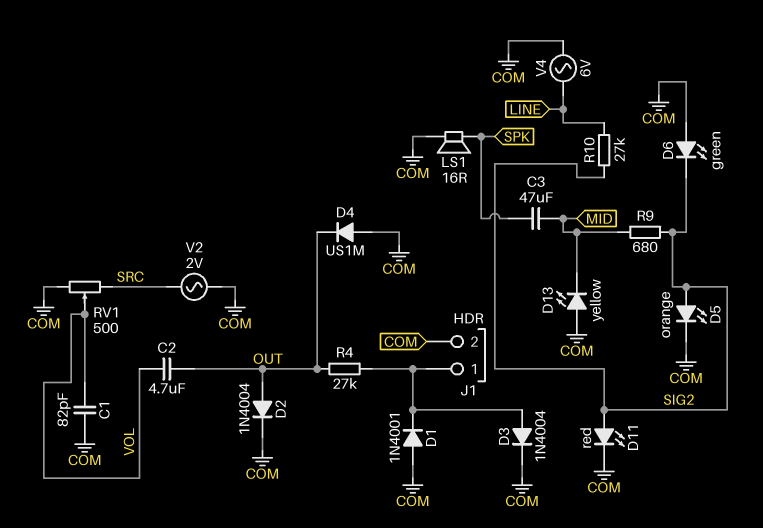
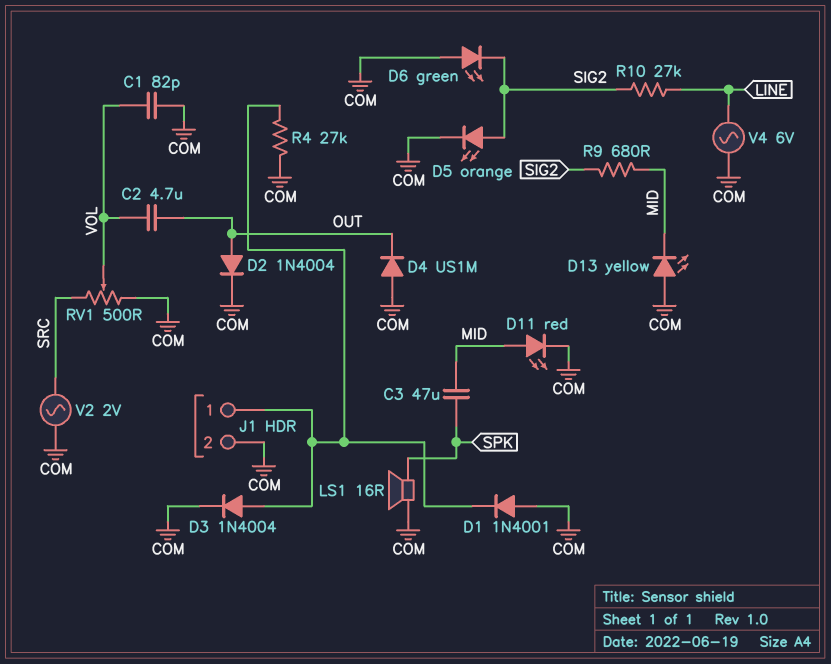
D11: LED red (A SIG2, K COM) -> LED red (A MID, K COM)
R4: 27k (J1/1, OUT) -> 27k (COM, J1/1)

